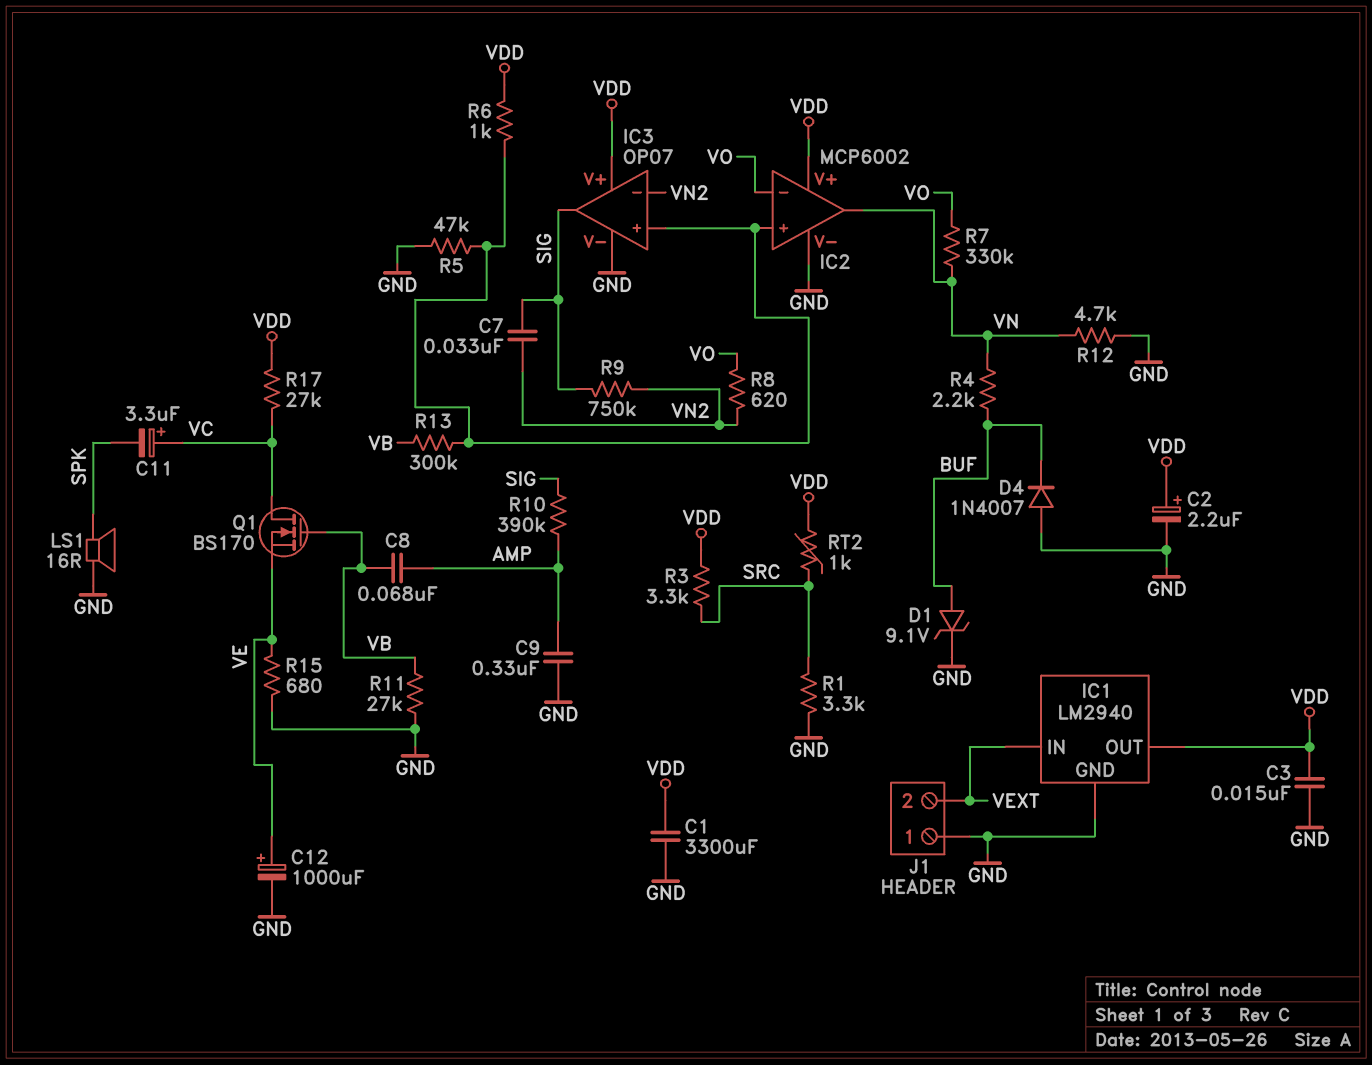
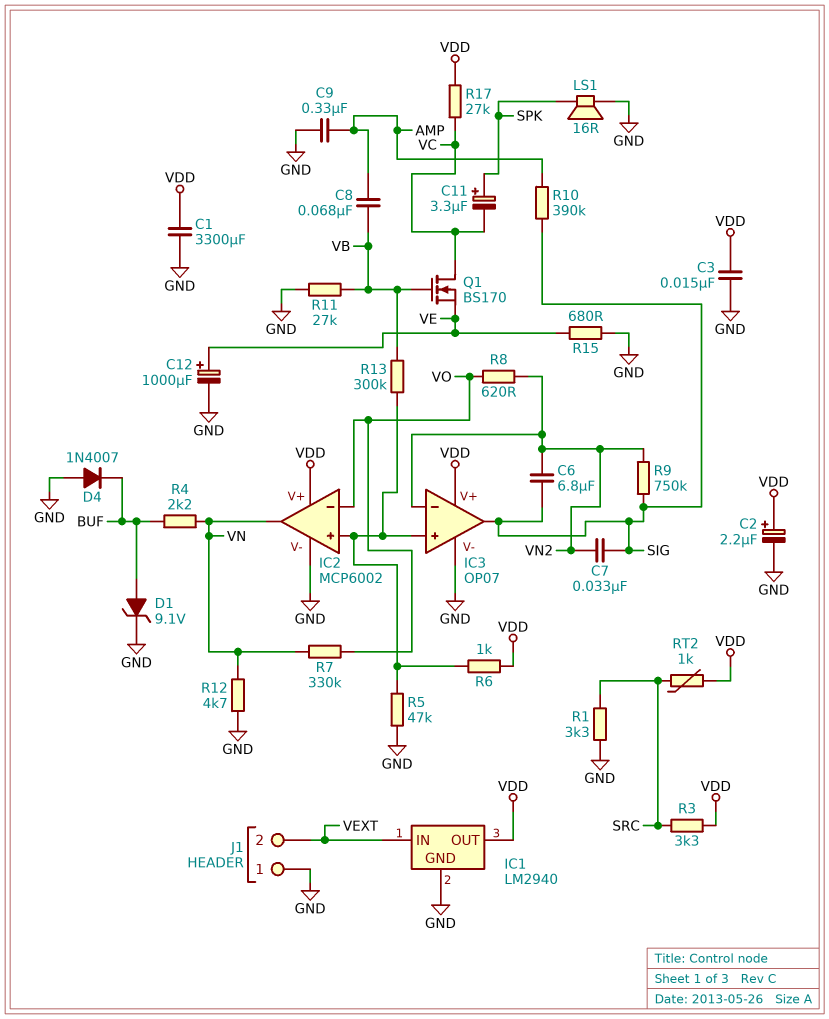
C6: none -> 6.8uF (SIG, VN2)
C11: 3.3uF (plus VC, minus SPK) -> 3.3uF (plus SPK, minus VC)

